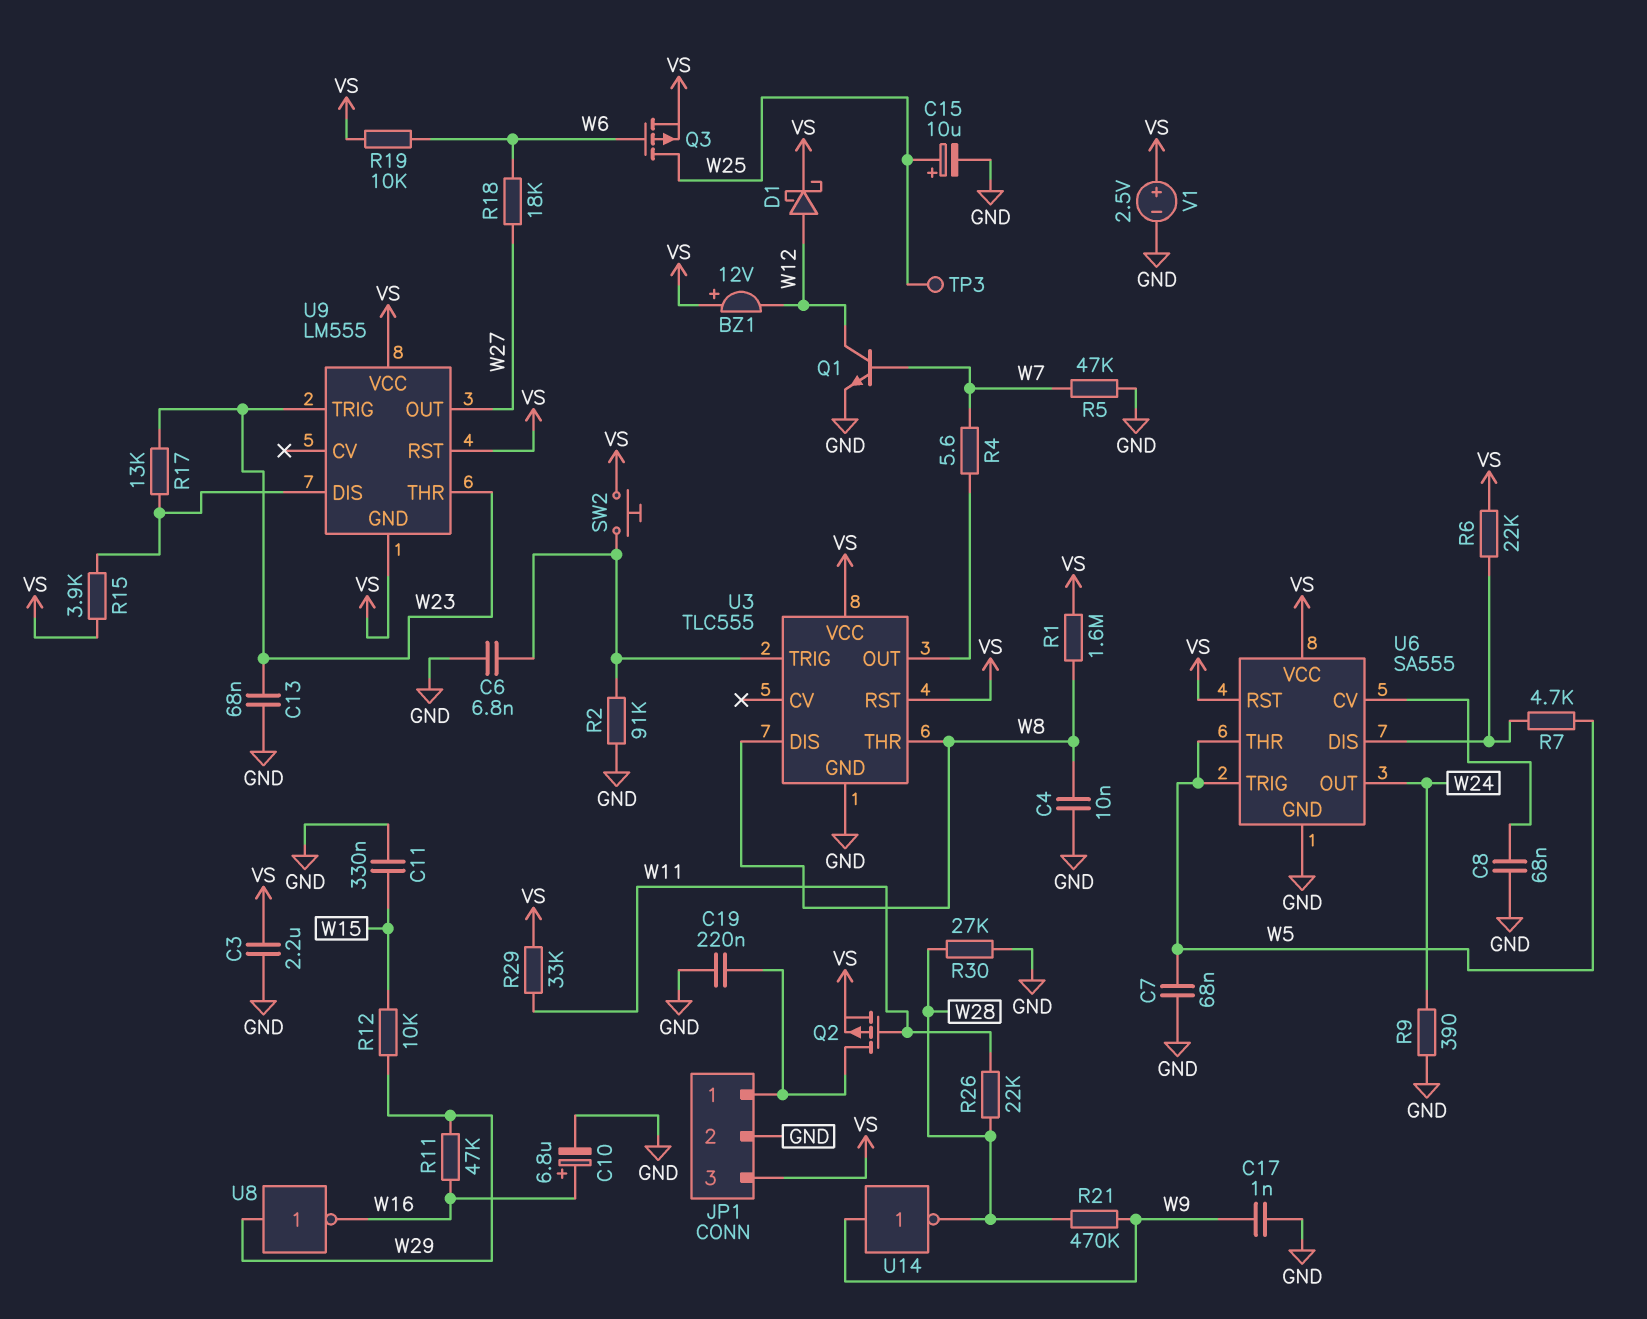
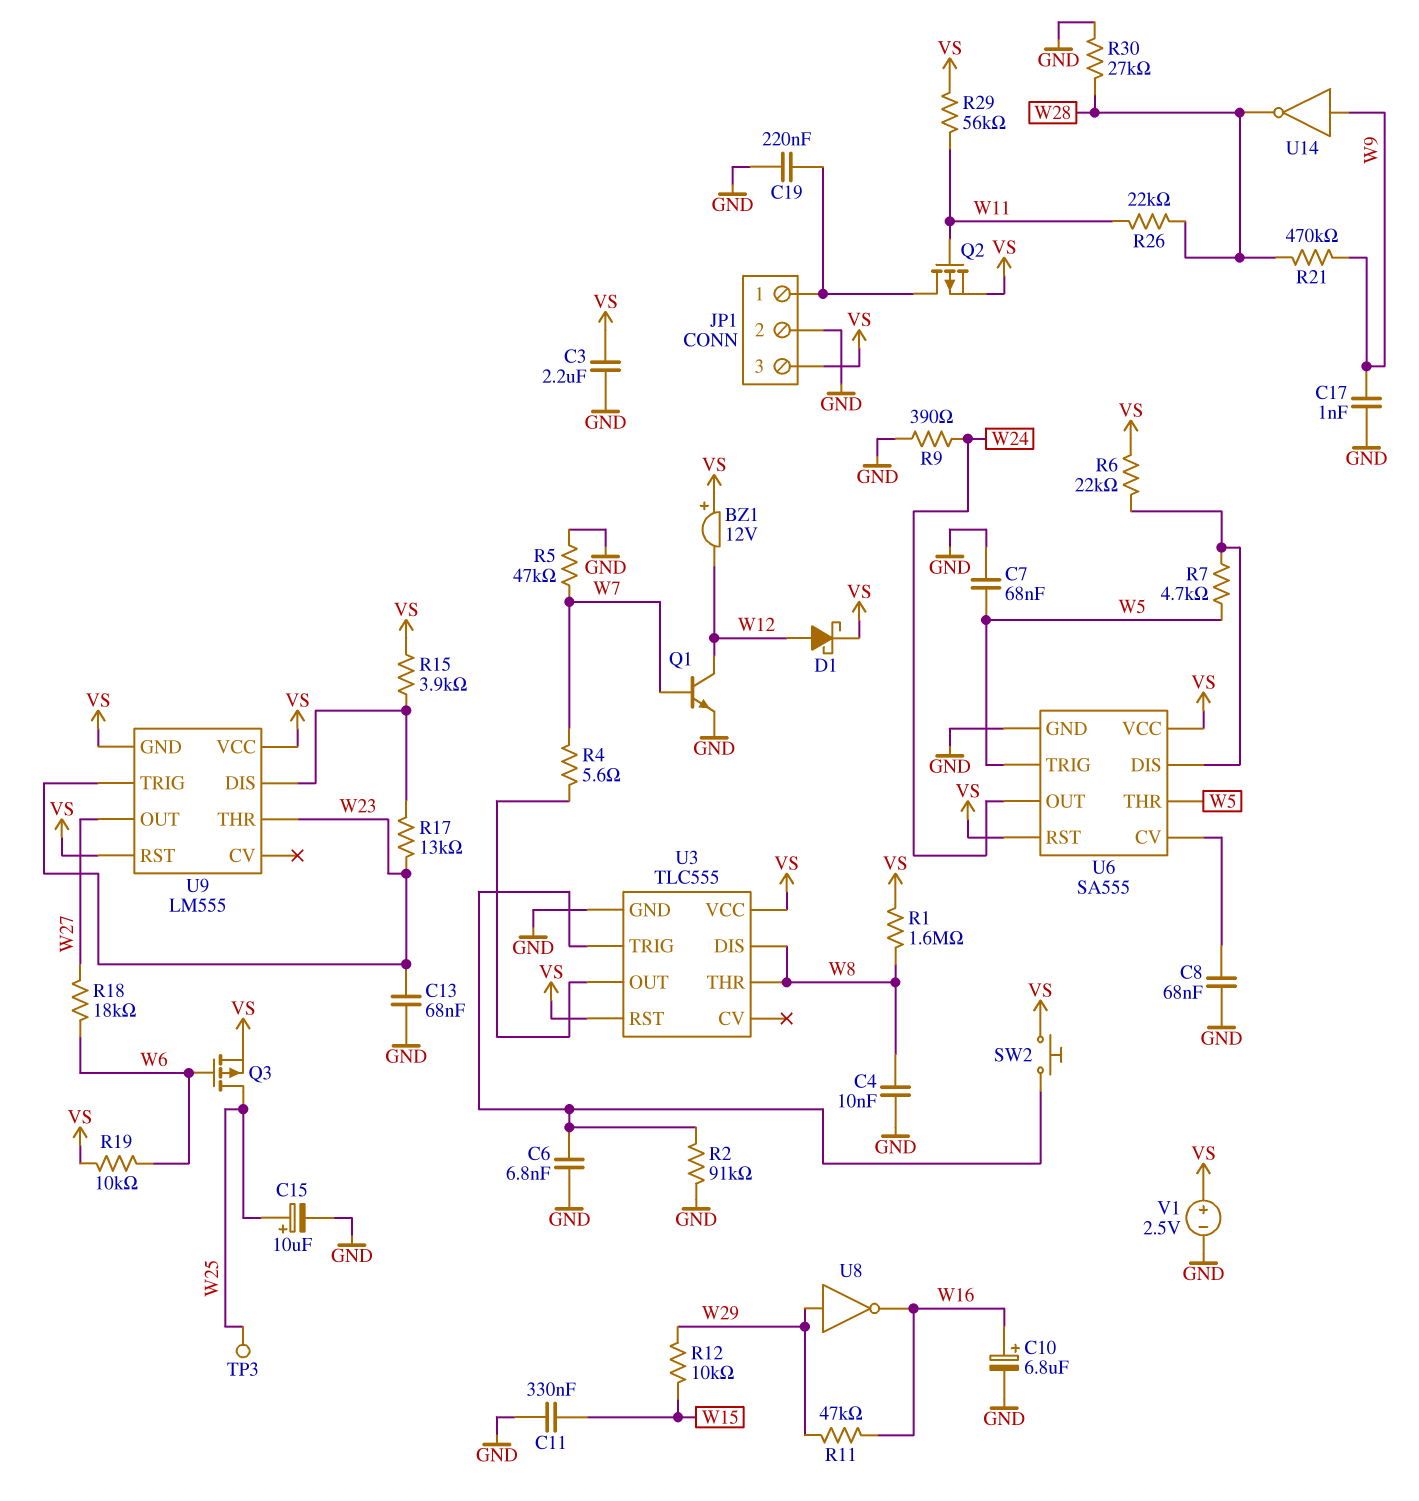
R29: 33k (VS, W11) -> 56k (VS, W11)

